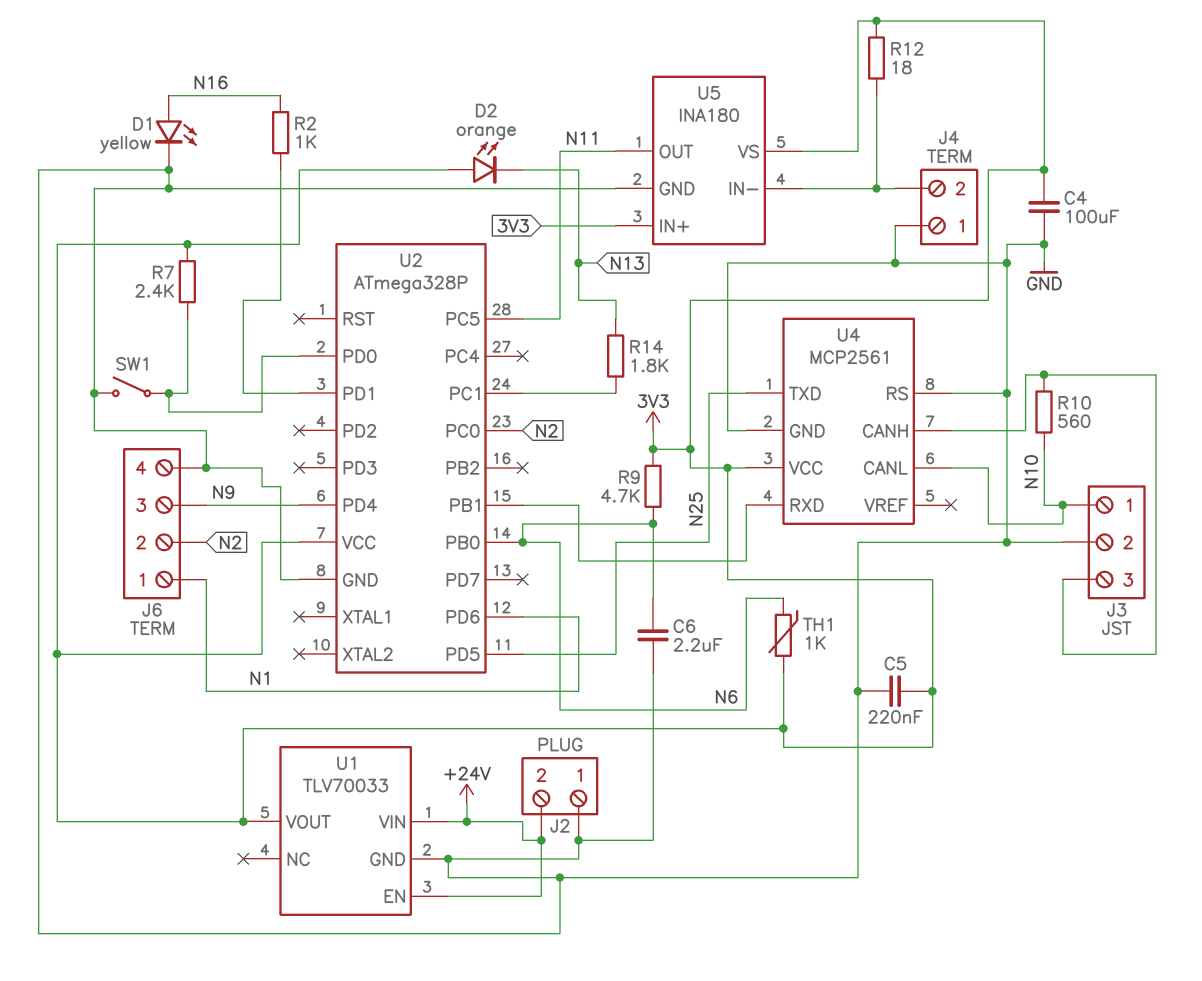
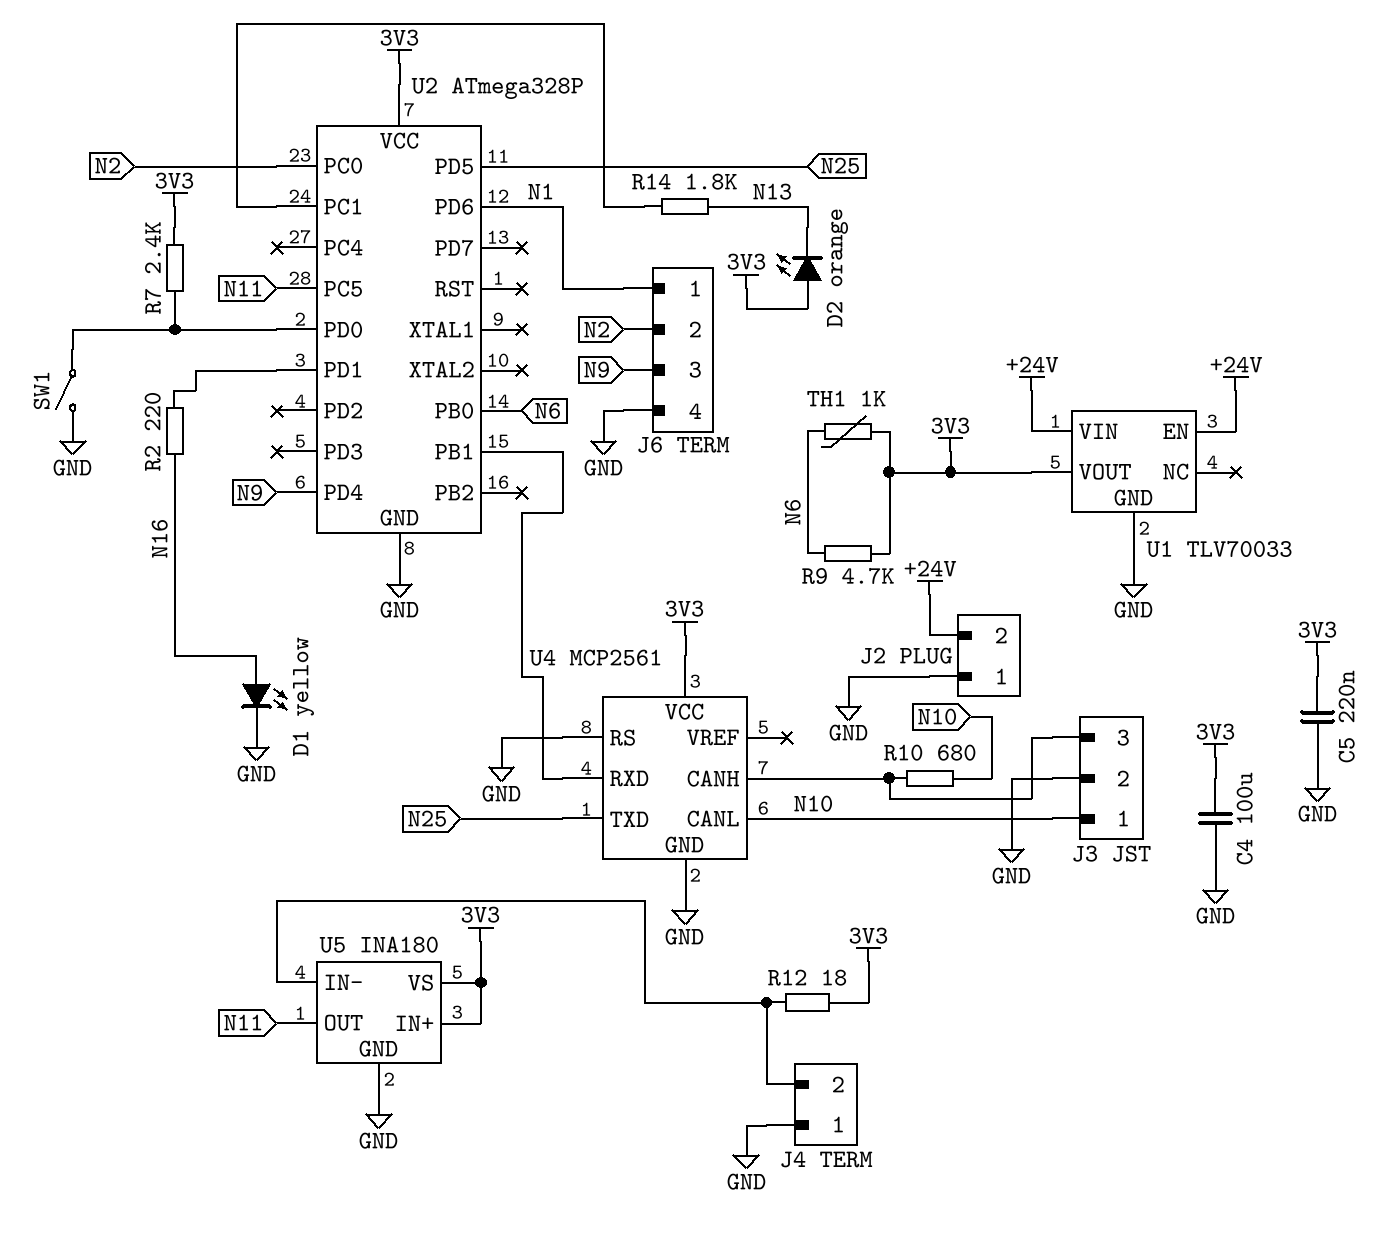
C6: 2.2uF (GND, N6) -> none
R2: 1k (N16, U2/PD1) -> 220 (N16, U2/PD1)
R10: 560 (J3/3, N10) -> 680 (J3/3, N10)

